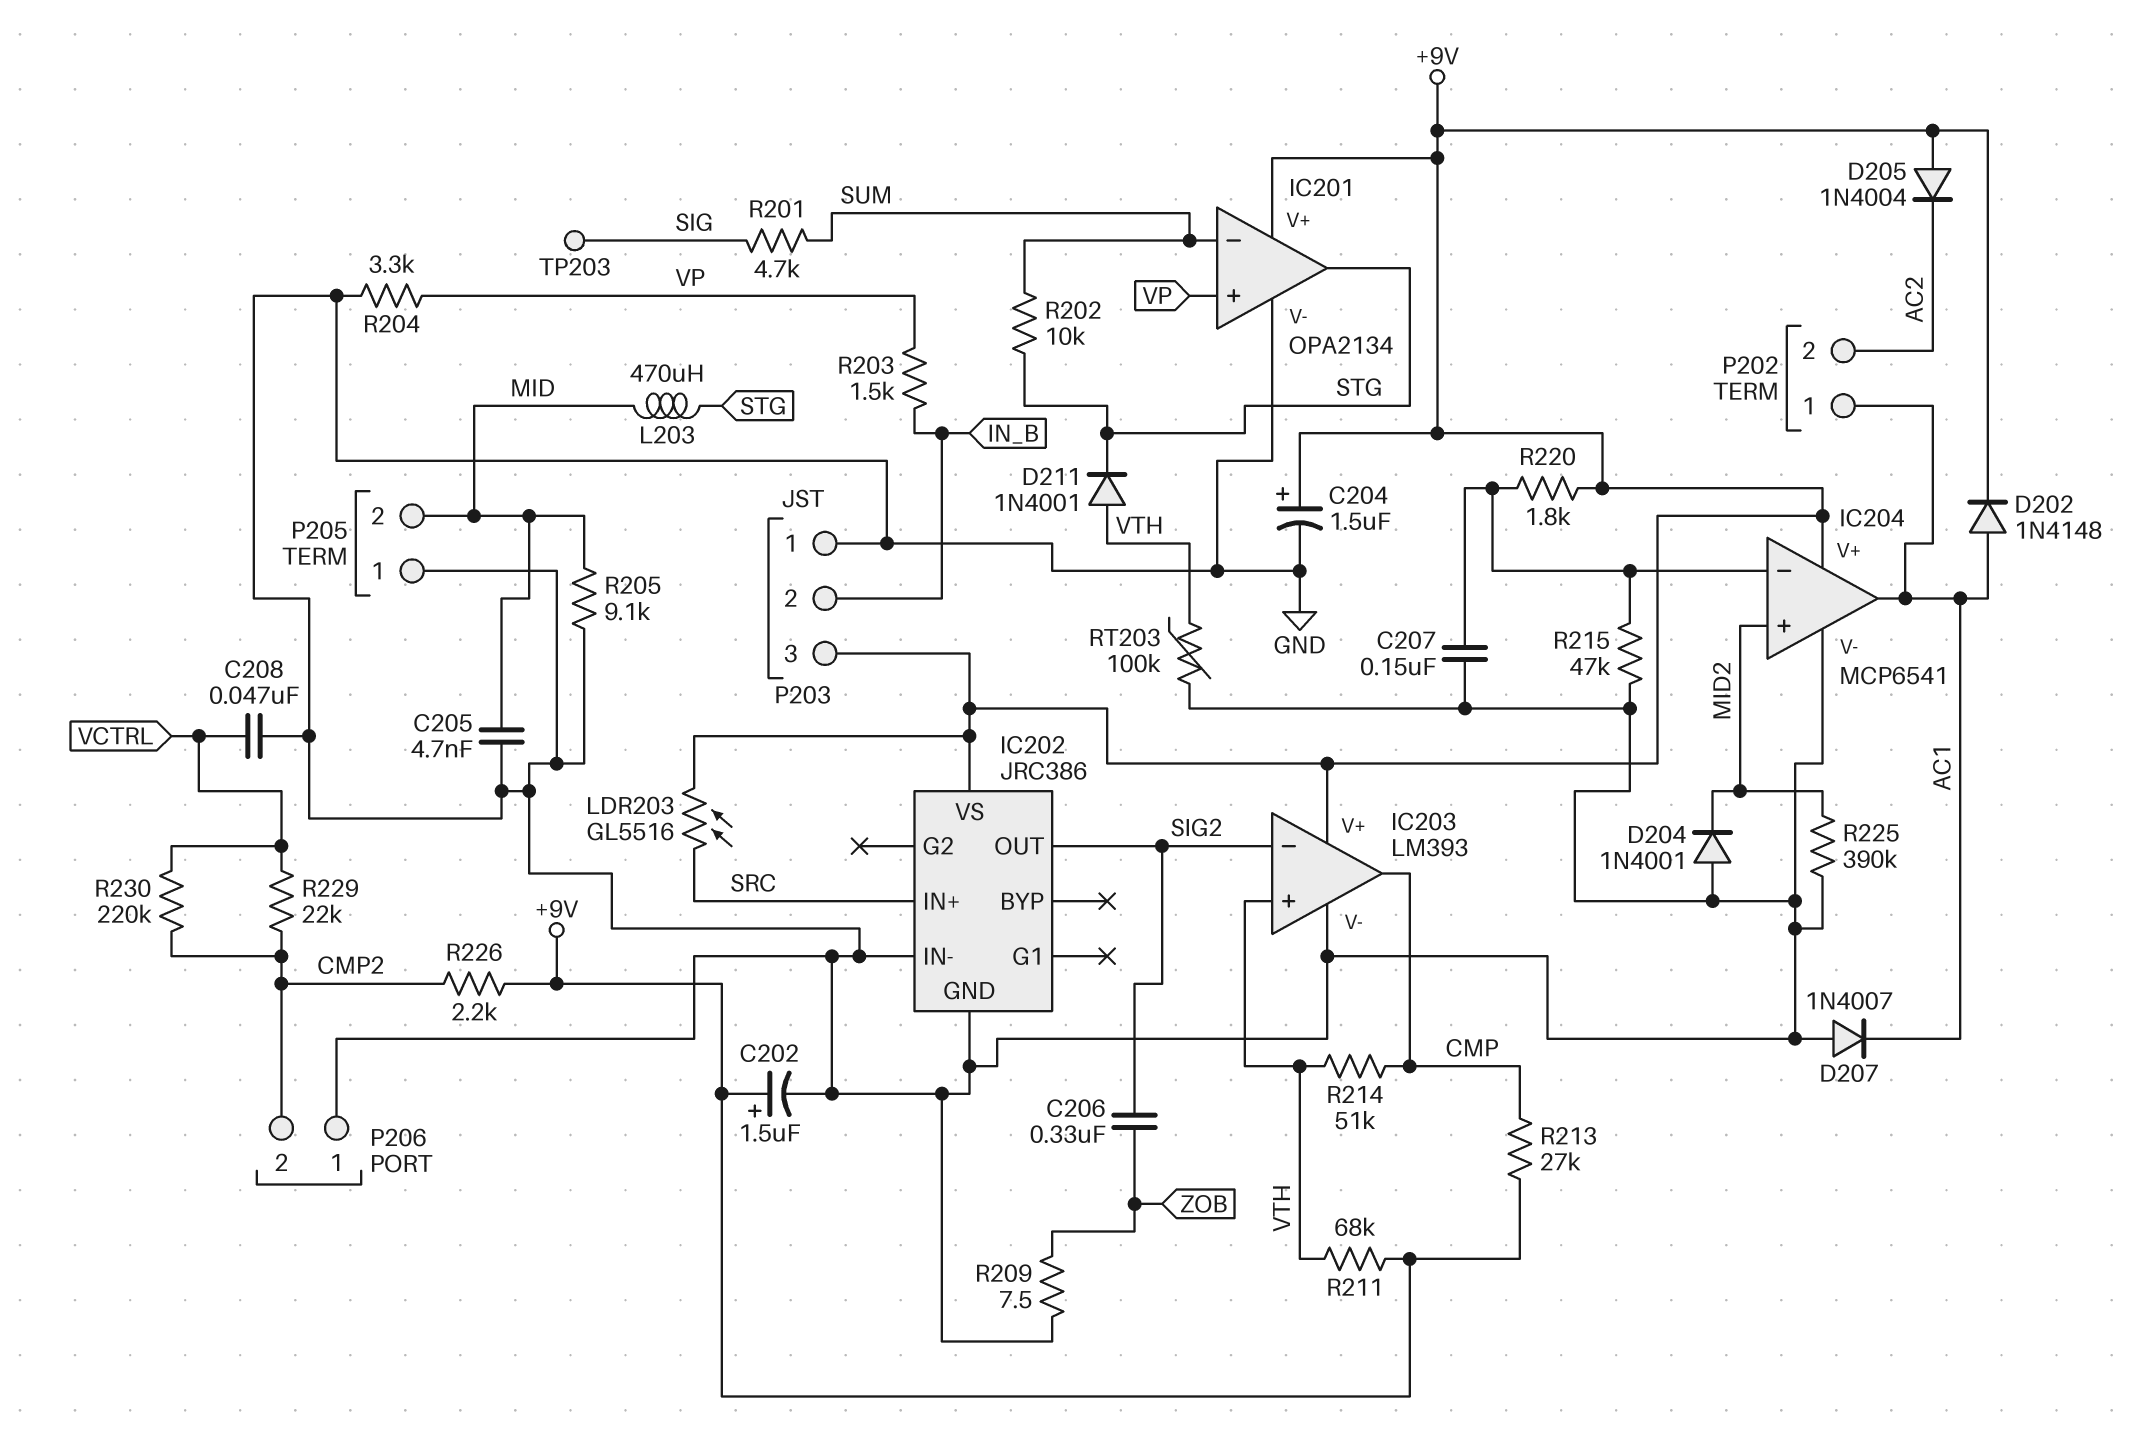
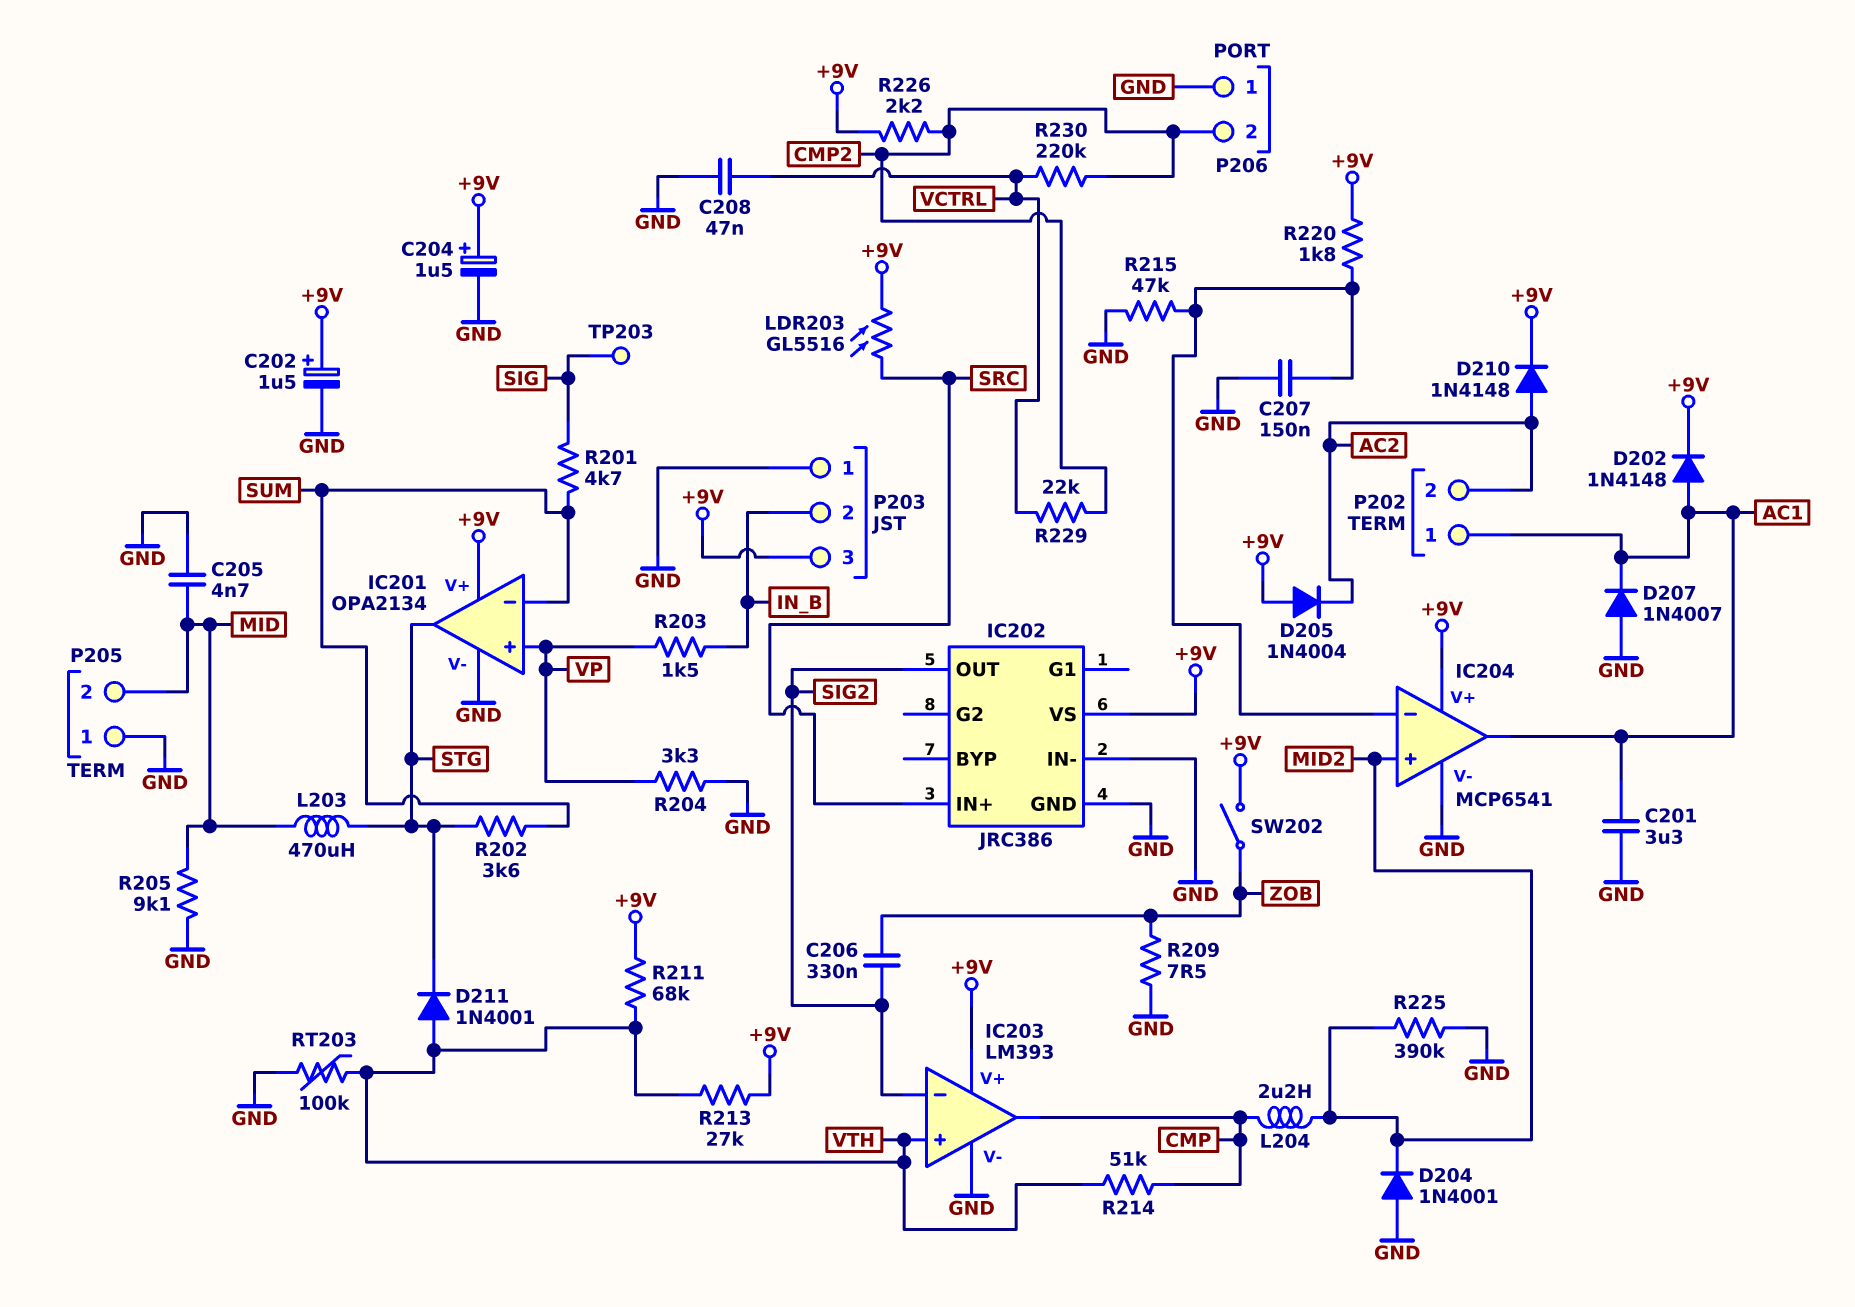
C201: none -> 3.3uF (AC1, GND)
D210: none -> diode 1N4148 (A AC2, K +9V)
L204: none -> 2.2uH (CMP, MID2)
R202: 10k (STG, SUM) -> 3.6k (STG, SUM)
R213: 27k (+9V, CMP) -> 27k (+9V, VTH)
SW202: none -> switch (+9V, ZOB)

